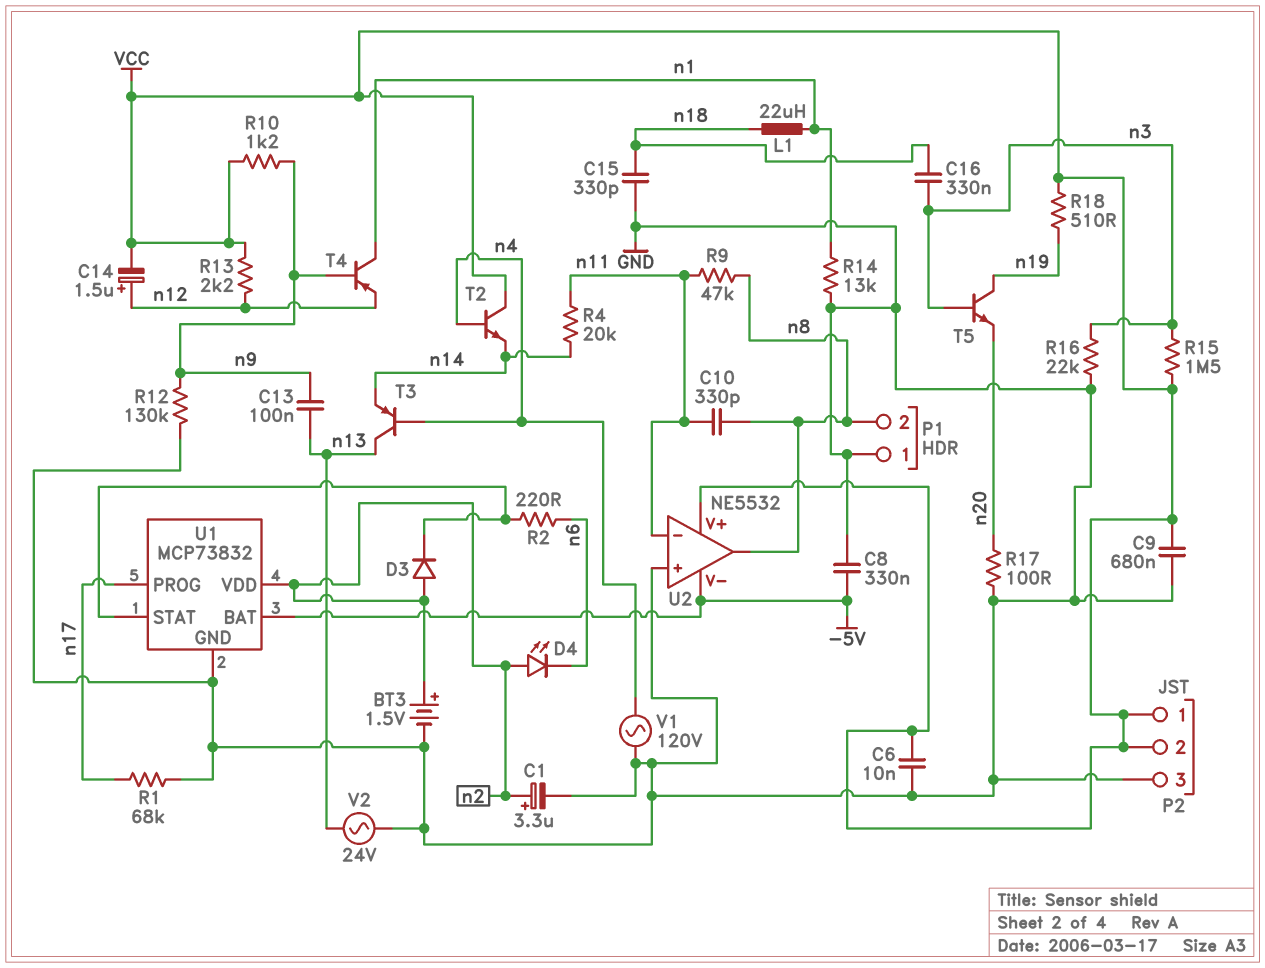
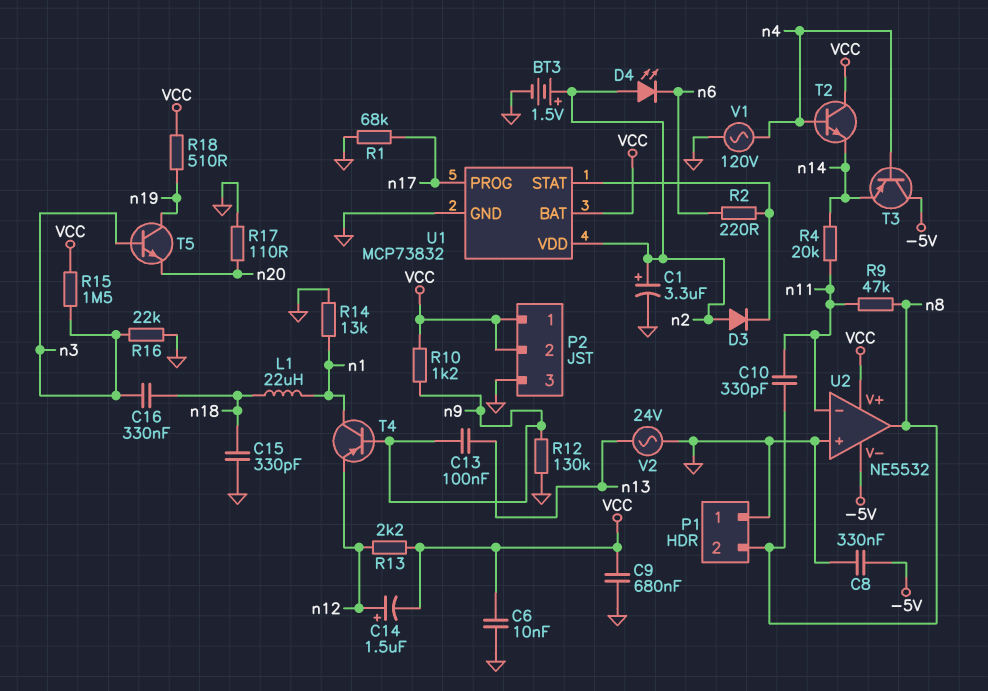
R17: 100 (GND, n20) -> 110 (GND, n20)
T3: PNP (B n4, C n13, E n14) -> PNP (B n4, C -5V, E n14)
U1 pin BAT: -5V -> VCC

